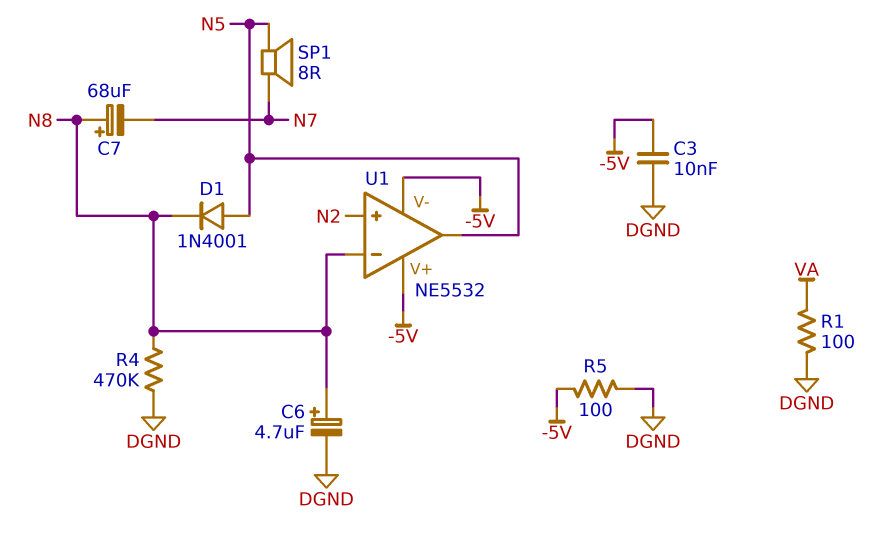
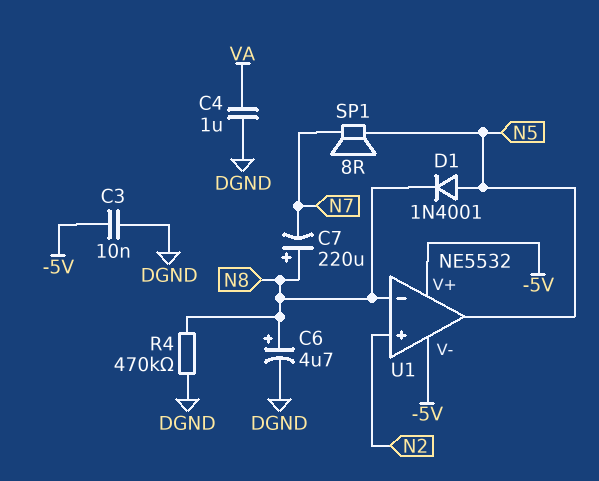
C4: none -> 1uF (DGND, VA)
C7: 68uF (plus N8, minus N7) -> 220uF (plus N8, minus N7)
R1: 100 (DGND, VA) -> none
R5: 100 (-5V, DGND) -> none

